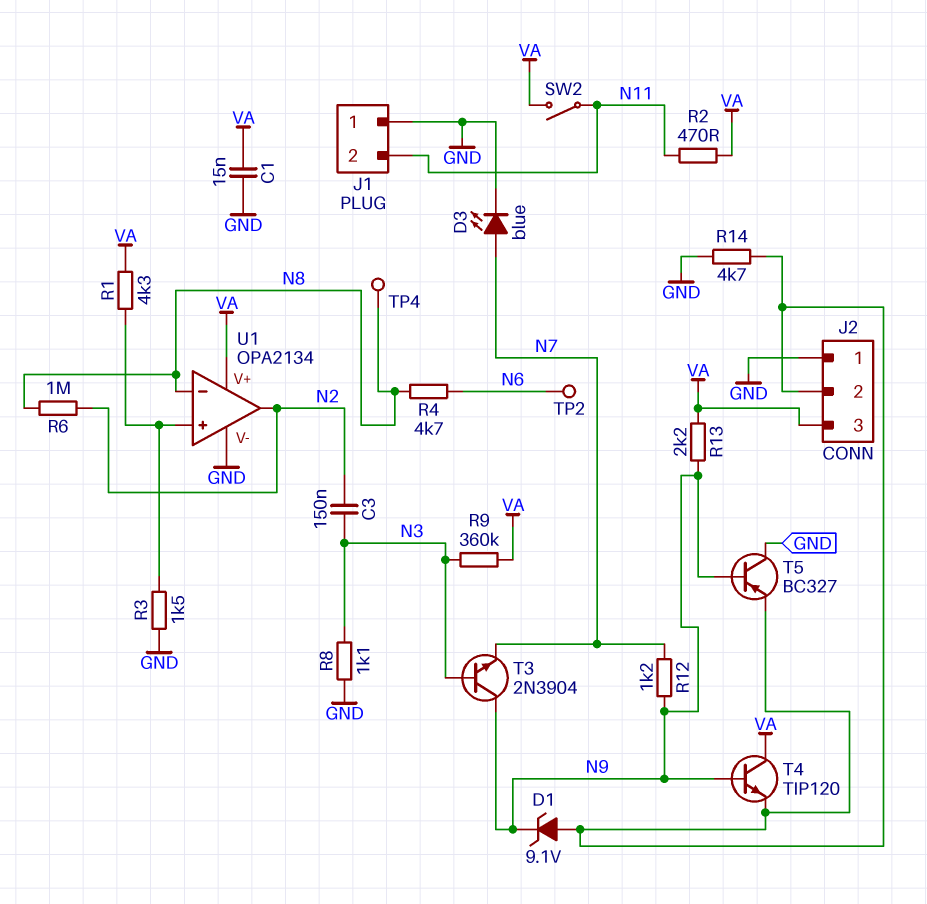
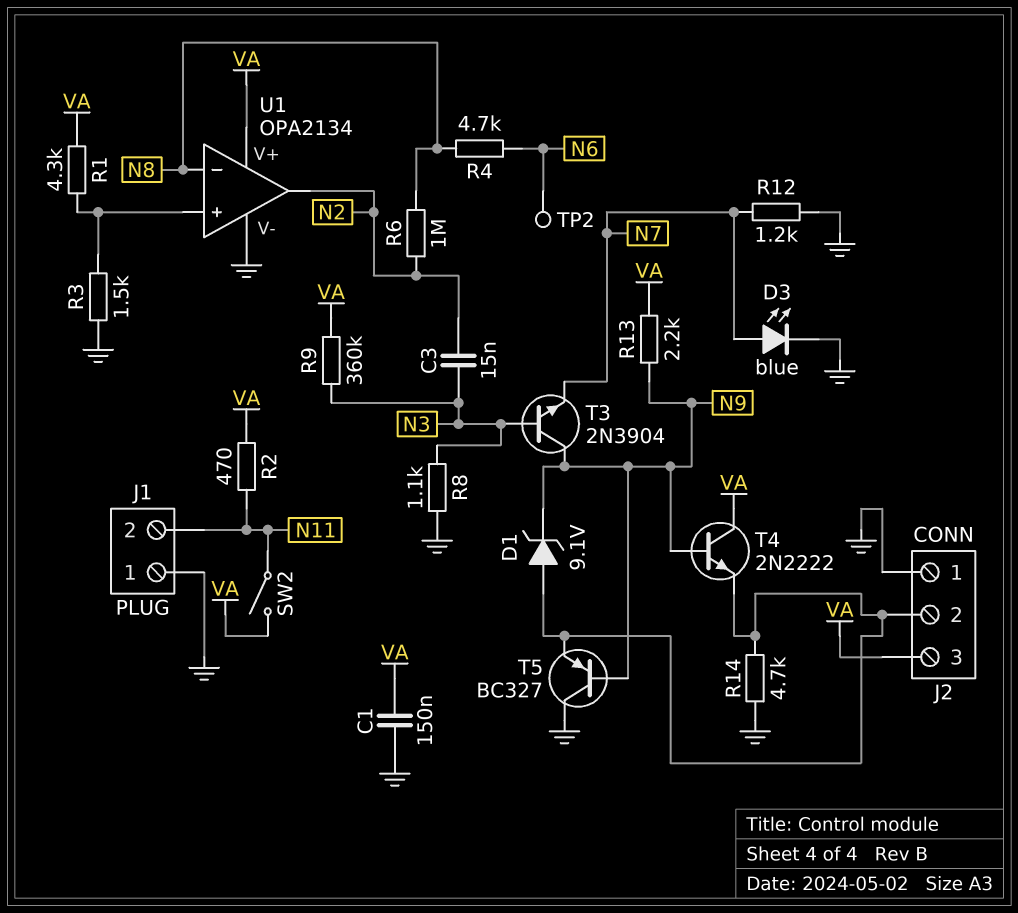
C1: 15nF (GND, VA) -> 150nF (GND, VA)
C3: 150nF (N2, N3) -> 15nF (N2, N3)
R12: 1.2k (N7, N9) -> 1.2k (GND, N7)
T4: NPN TIP120 (B N9, C VA, E J2/2) -> NPN 2N2222 (B N9, C VA, E J2/2)
TP4: test point (N8) -> none

